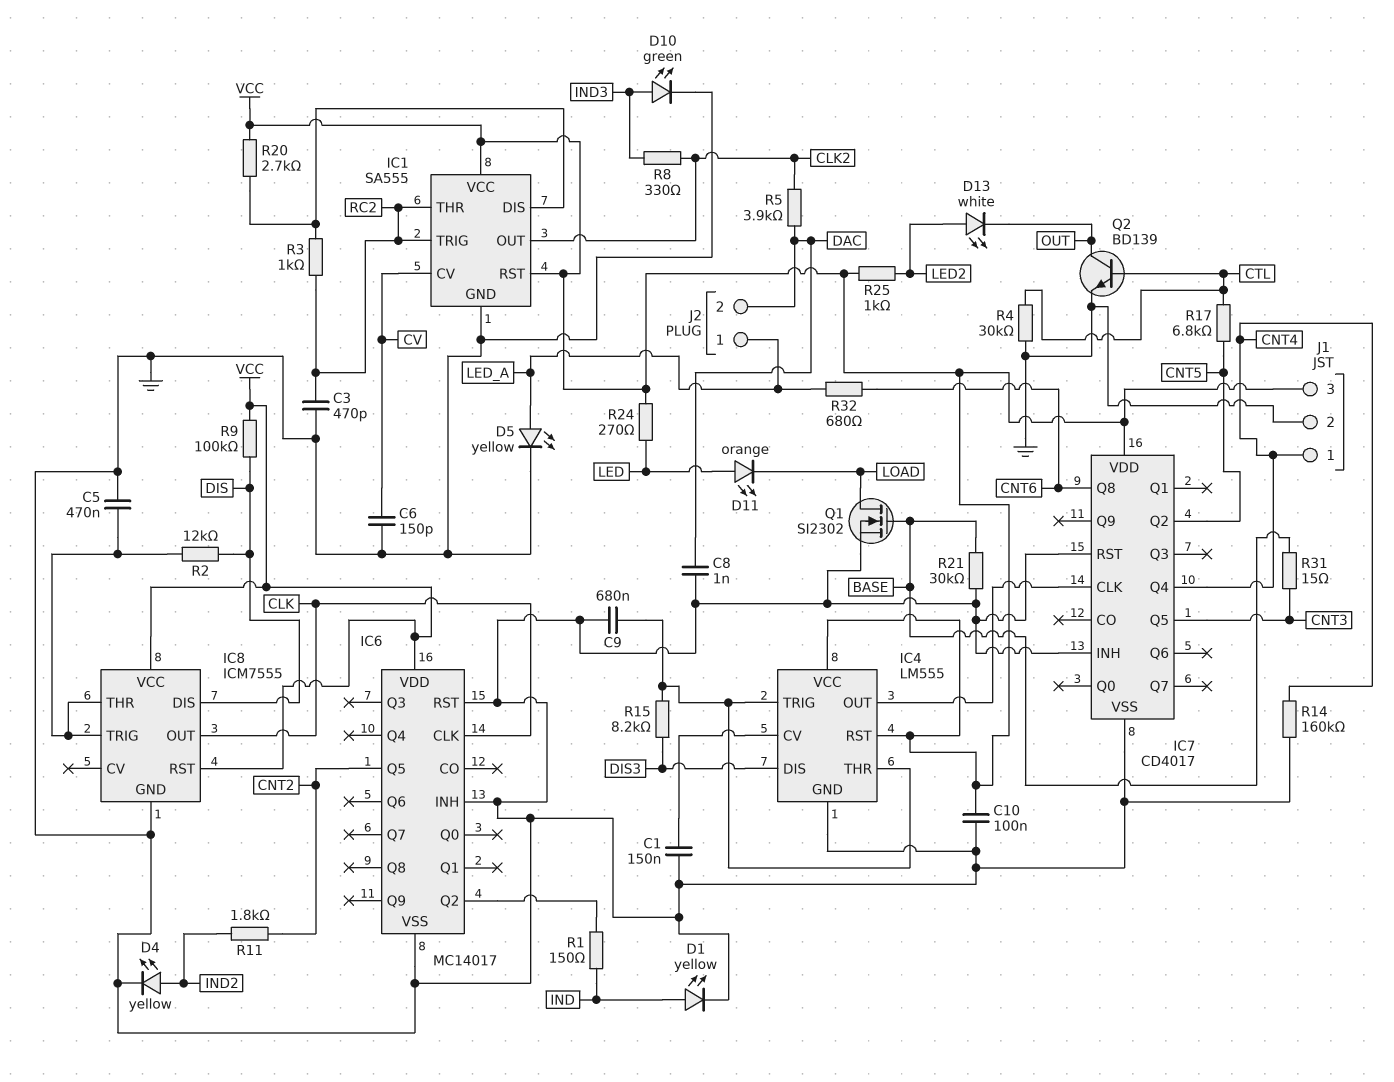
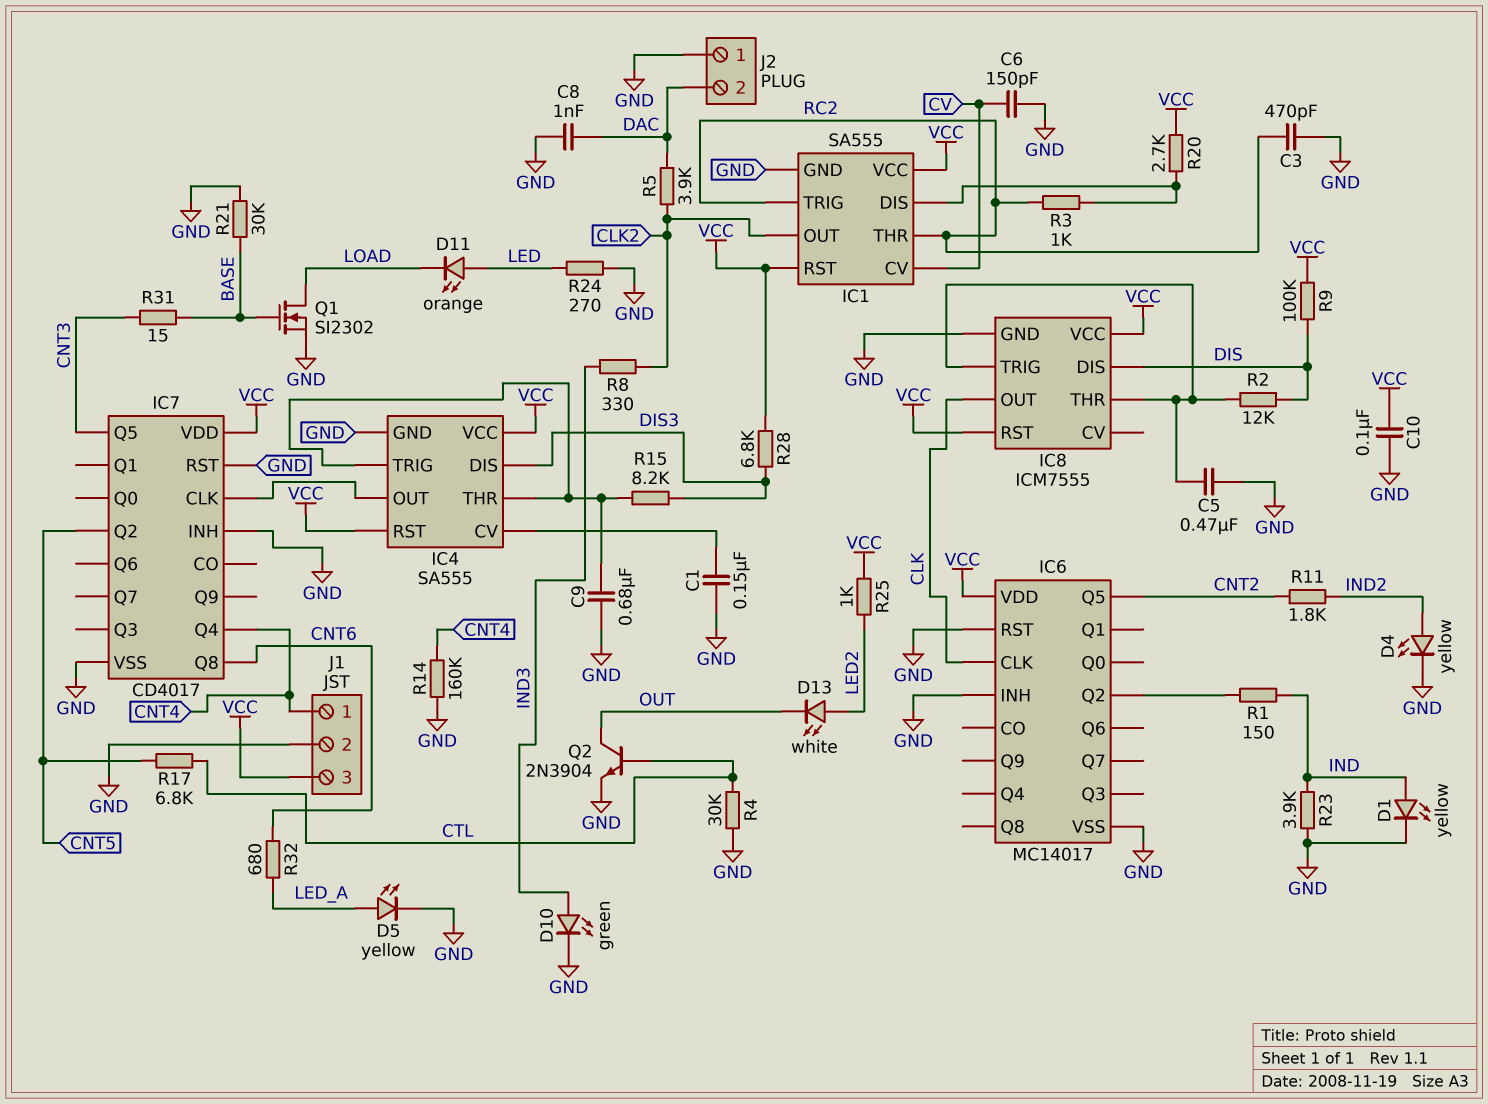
IC4: LM555 -> SA555
J2 pin 1: LED_A -> GND
Q2: NPN BD139 (B CTL, C OUT, E GND) -> NPN 2N3904 (B CTL, C OUT, E GND)
R23: none -> 3.9k (GND, IND)
R24: 270 (LED, VCC) -> 270 (GND, LED)
R28: none -> 6.8k (DIS3, VCC)

